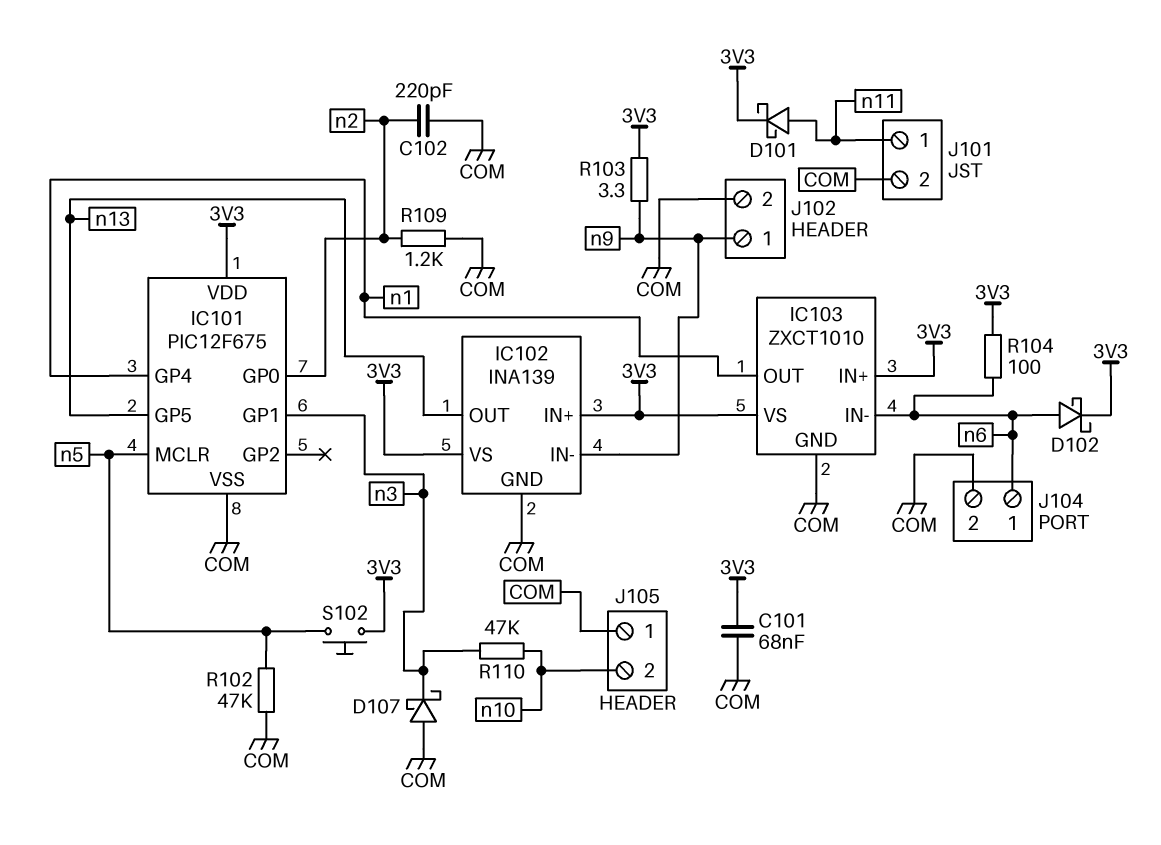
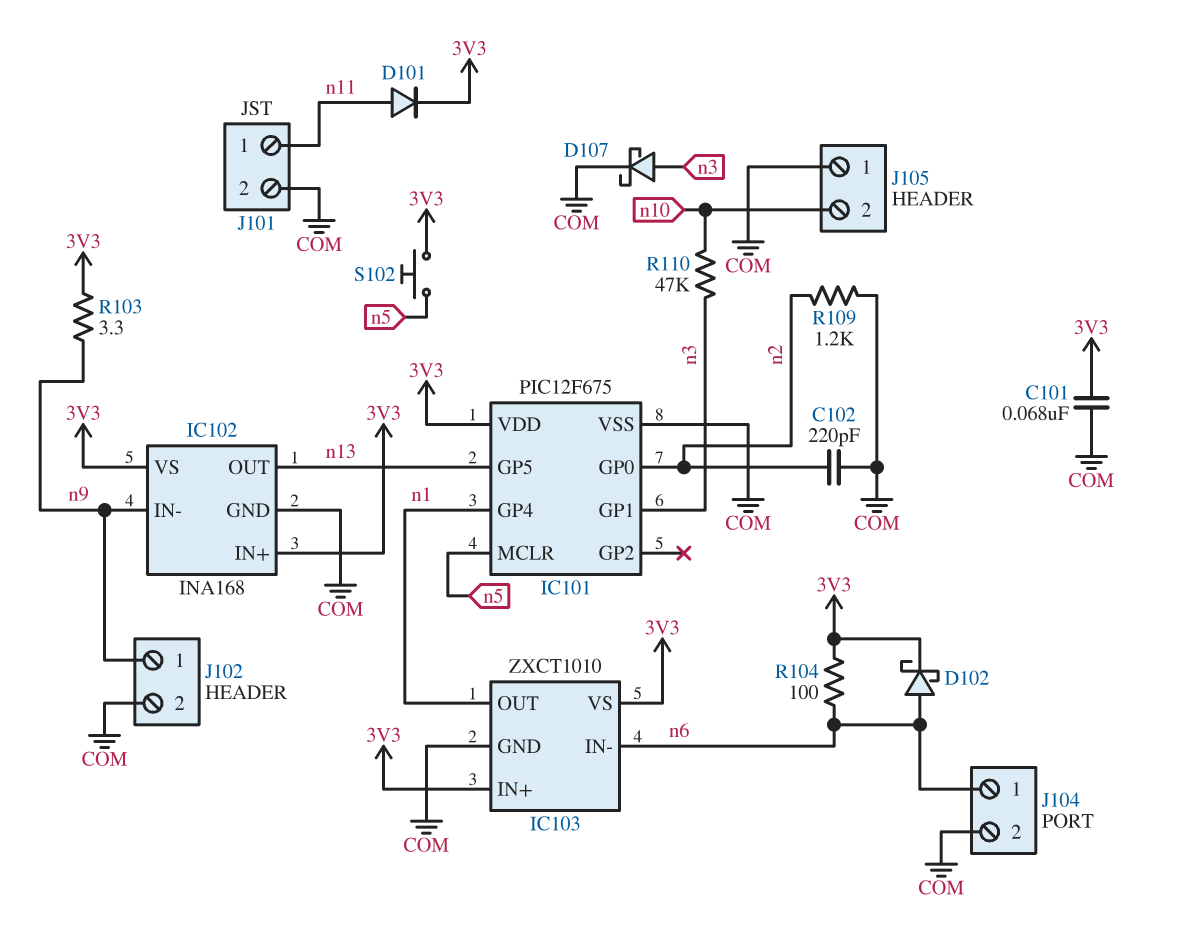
D101: schottky (A n11, K 3V3) -> diode (A n11, K 3V3)
D107: schottky (A COM, K n3) -> schottky (A n3, K COM)
IC102: INA139 -> INA168
R102: 47k (COM, n5) -> none

